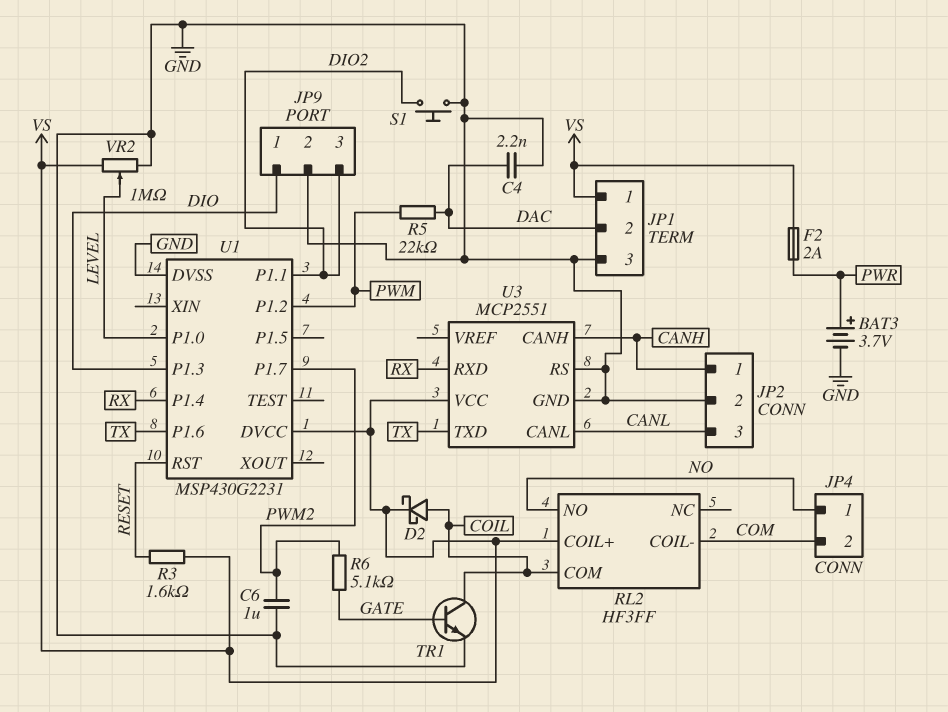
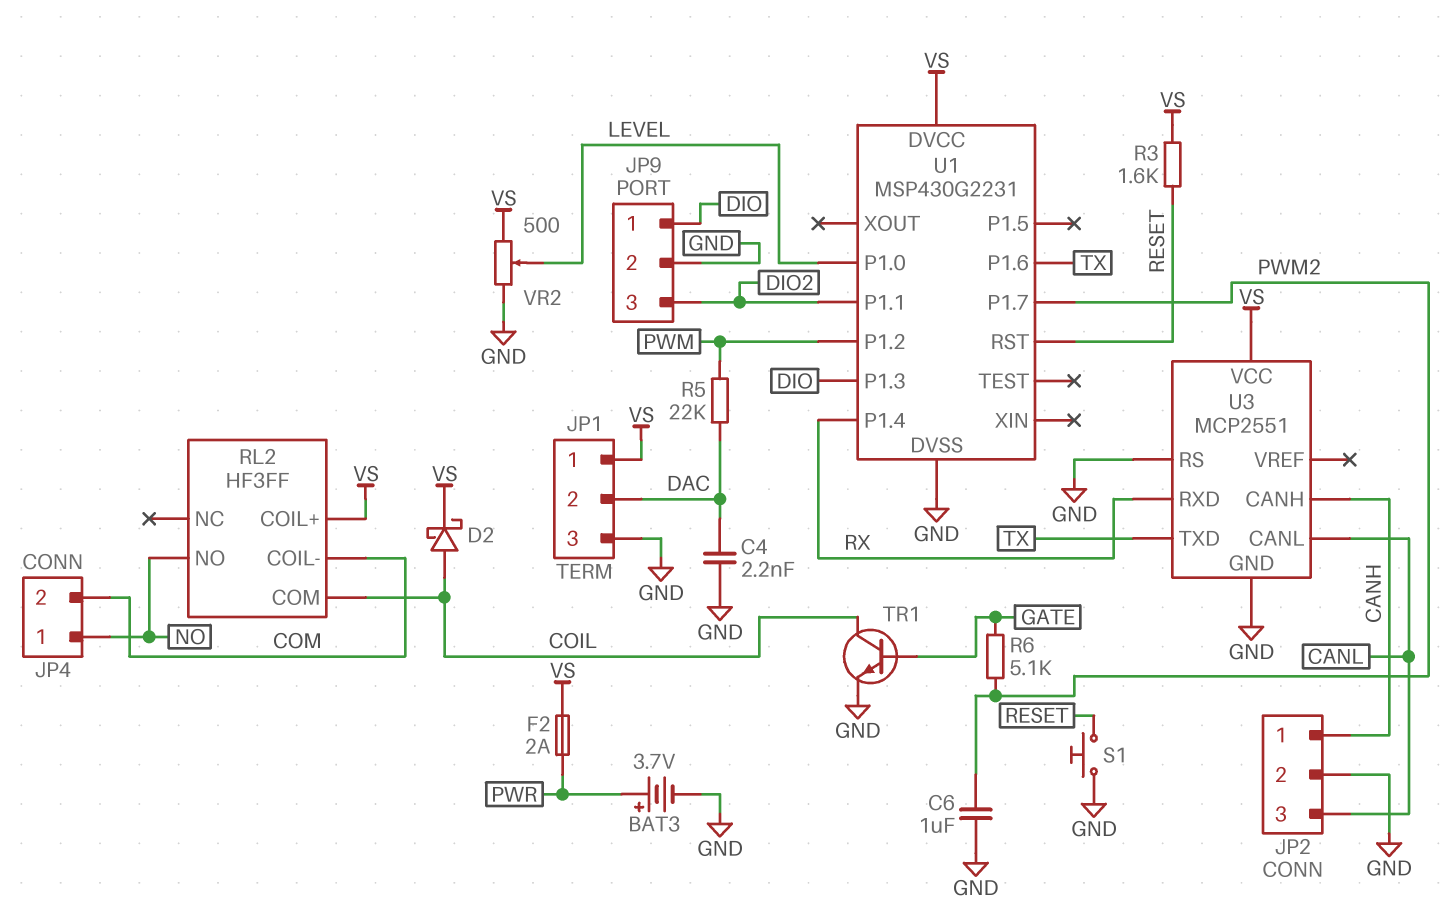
S1: button (DIO2, GND) -> button (GND, RESET)
VR2: 1M (GND, VS, wiper LEVEL) -> 500 (GND, VS, wiper LEVEL)

